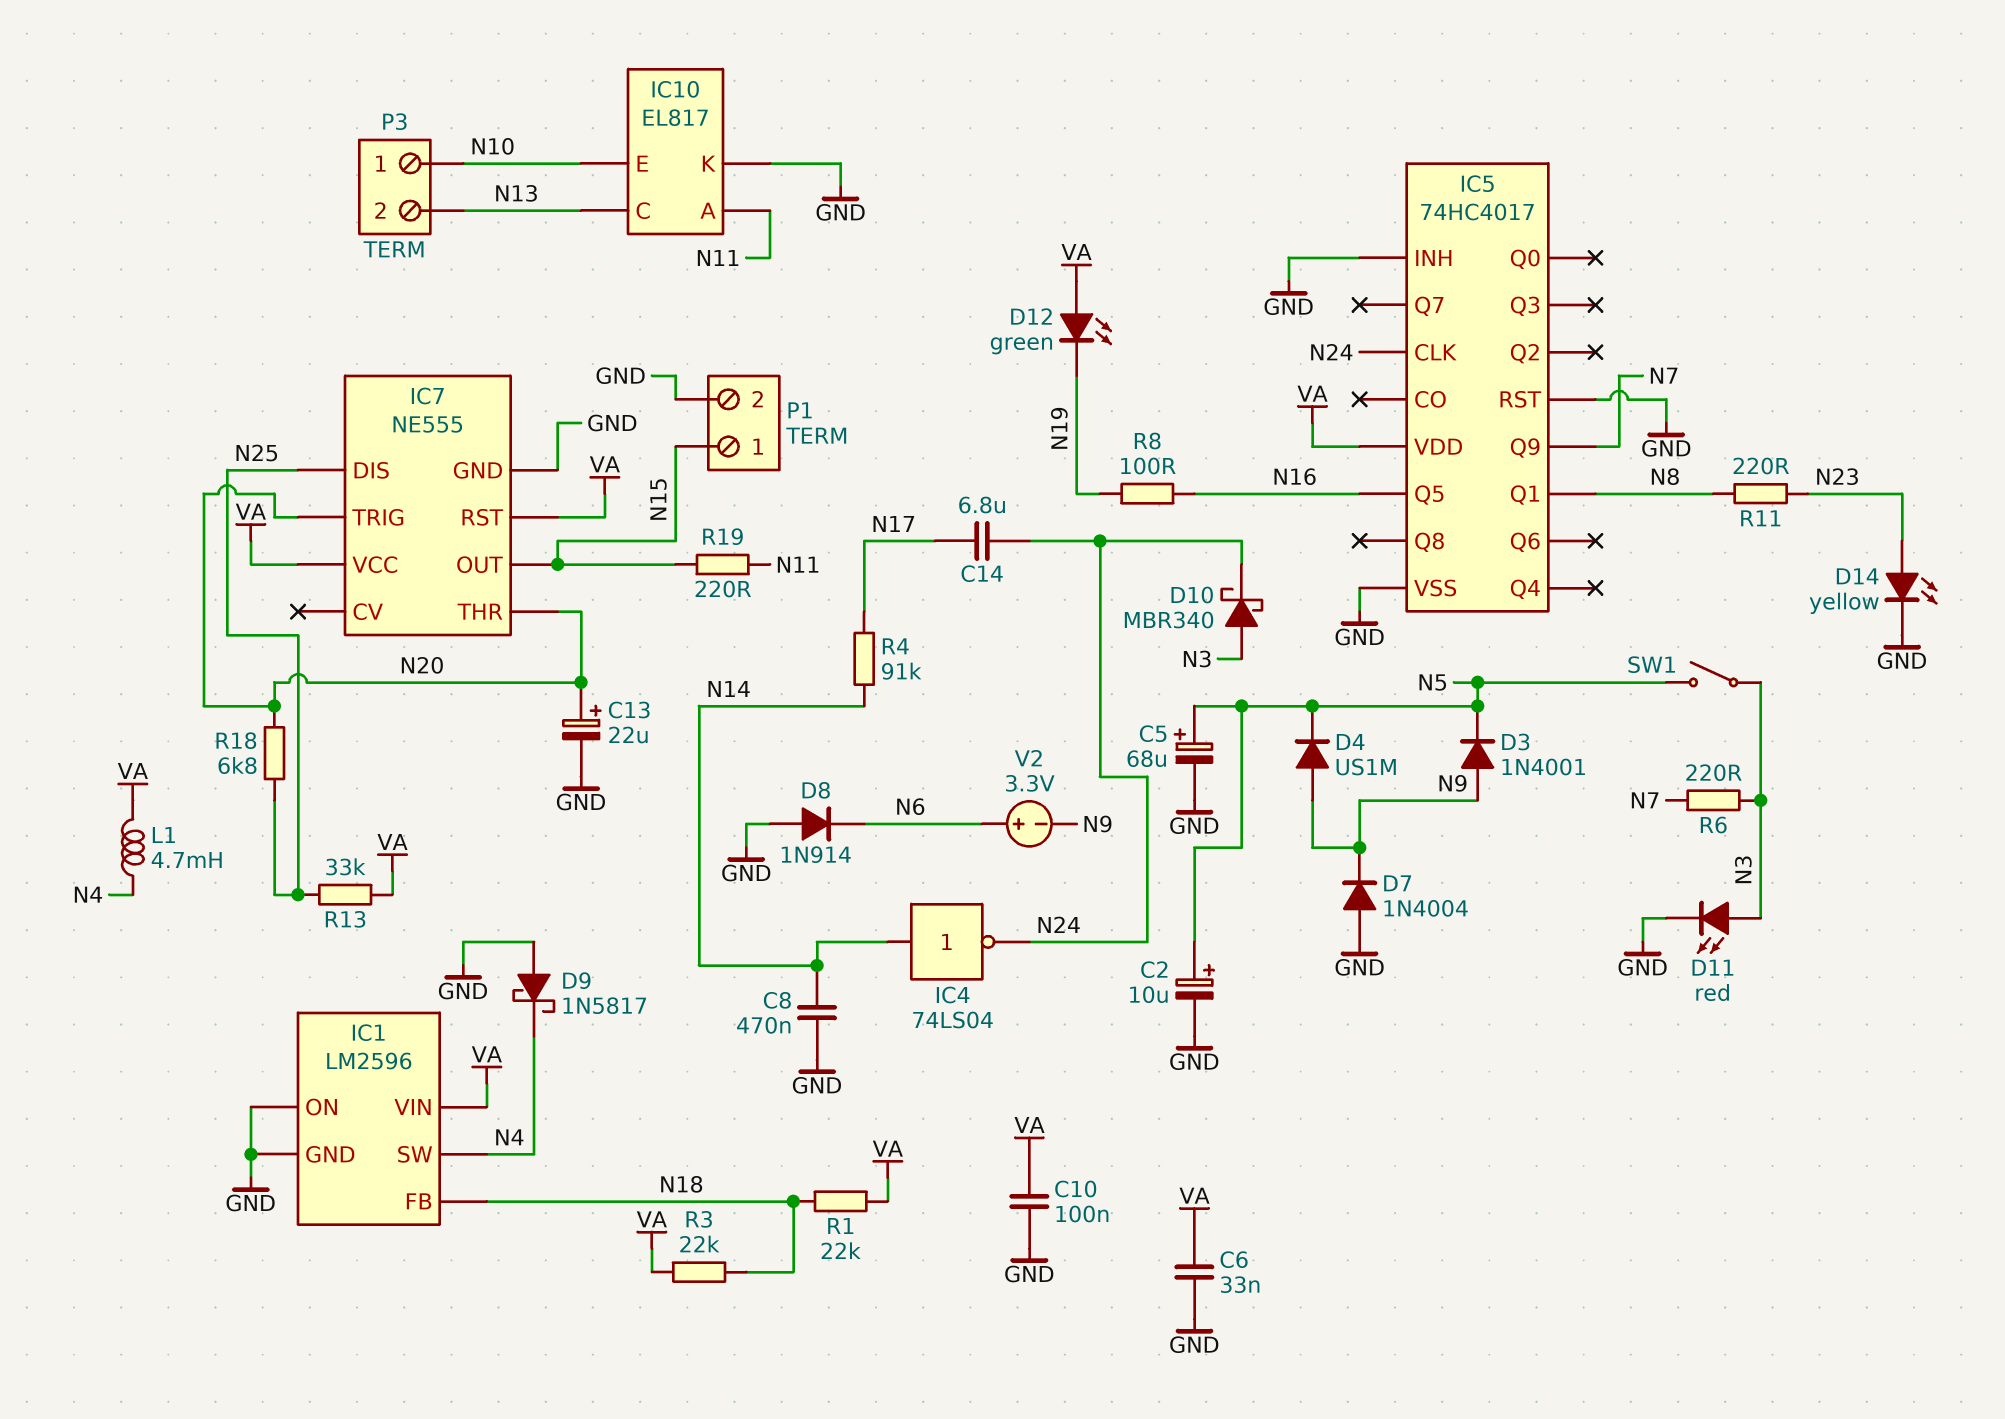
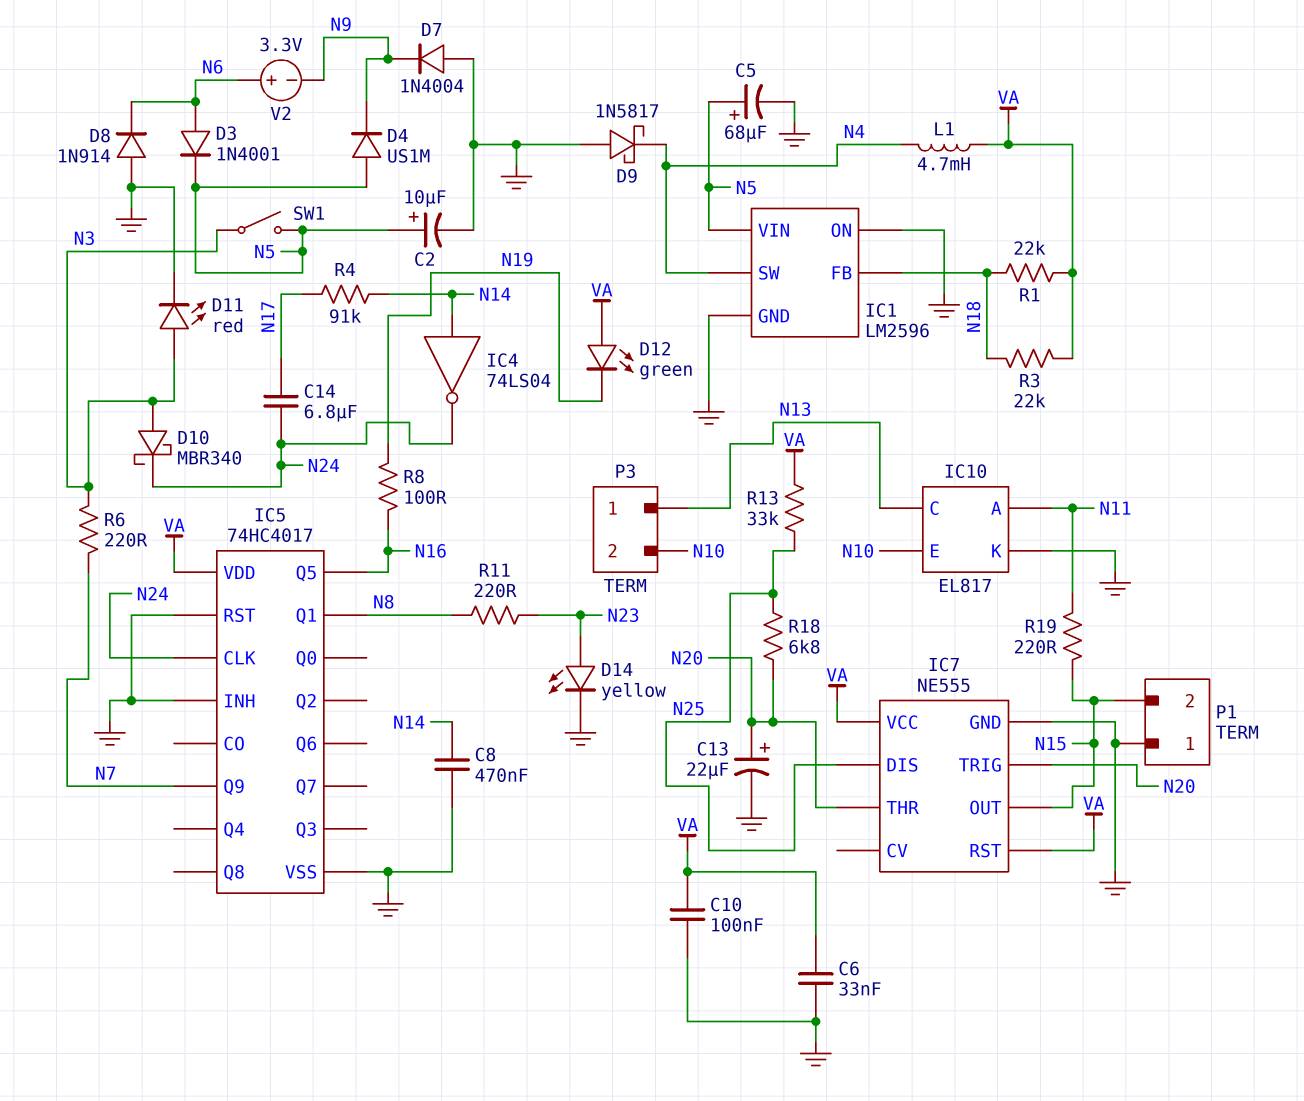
D3: diode 1N4001 (A N9, K N5) -> diode 1N4001 (A N6, K N5)
D4: diode US1M (A N9, K N5) -> diode US1M (A N5, K N9)
IC1 pin VIN: VA -> N5
P1 pin 1: N15 -> GND
P1 pin 2: GND -> N15
P3 pin 1: N10 -> N13
P3 pin 2: N13 -> N10

